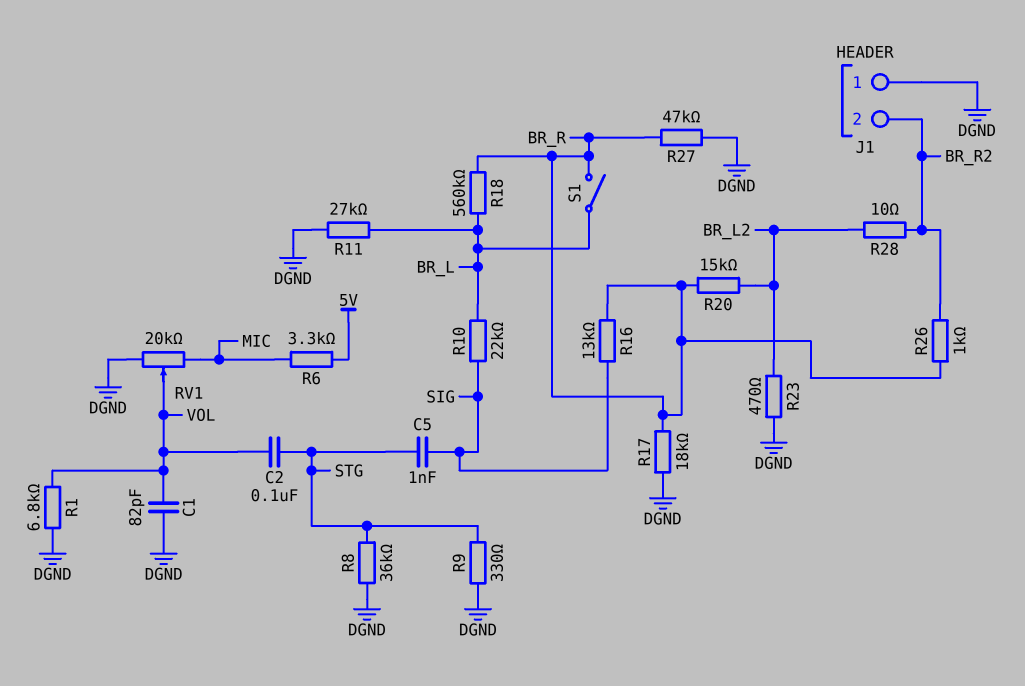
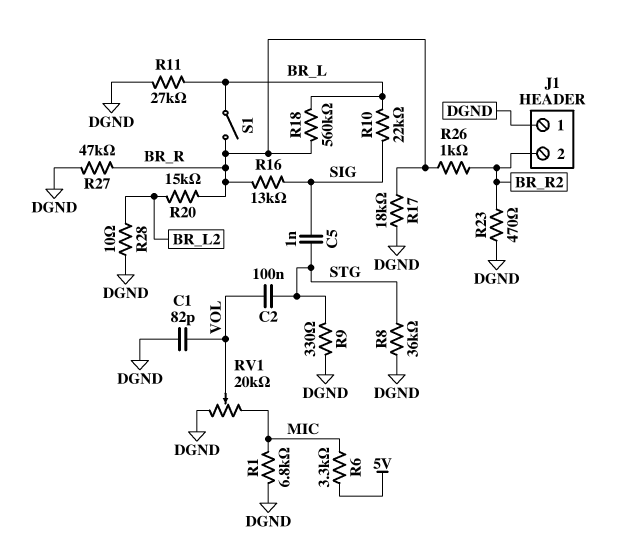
R1: 6.8k (DGND, VOL) -> 6.8k (DGND, MIC)
R23: 470 (BR_L2, DGND) -> 470 (BR_R2, DGND)
R28: 10 (BR_L2, BR_R2) -> 10 (BR_L2, DGND)

